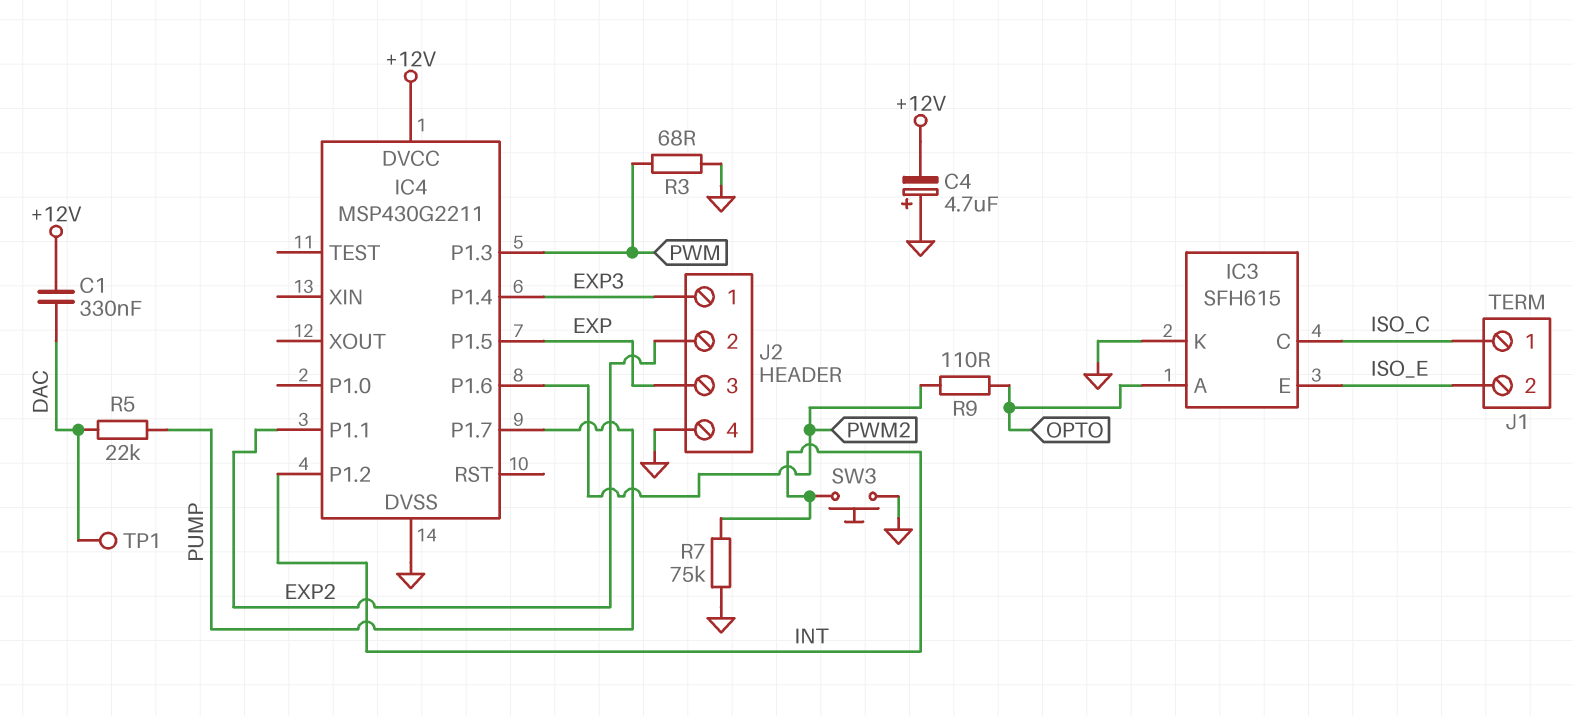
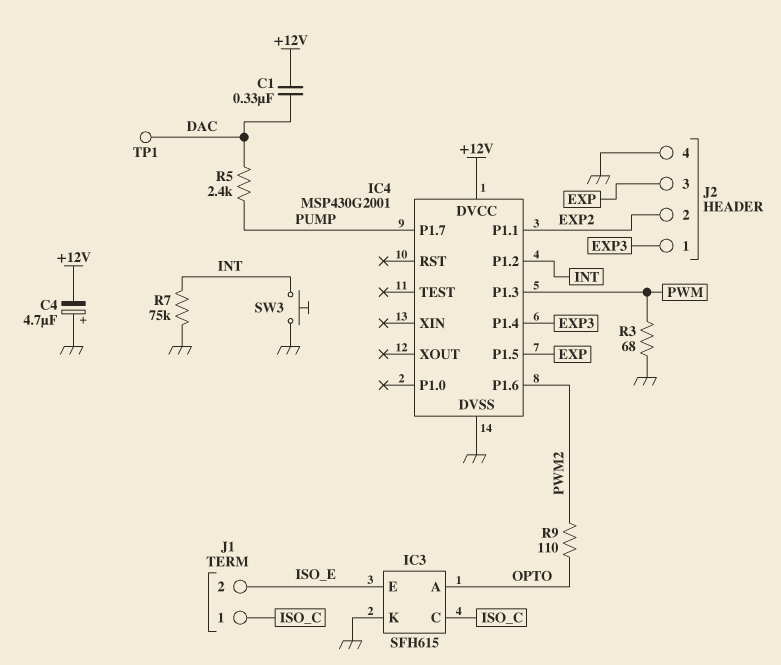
IC4: MSP430G2211 -> MSP430G2001
R5: 22k (DAC, PUMP) -> 2.4k (DAC, PUMP)

